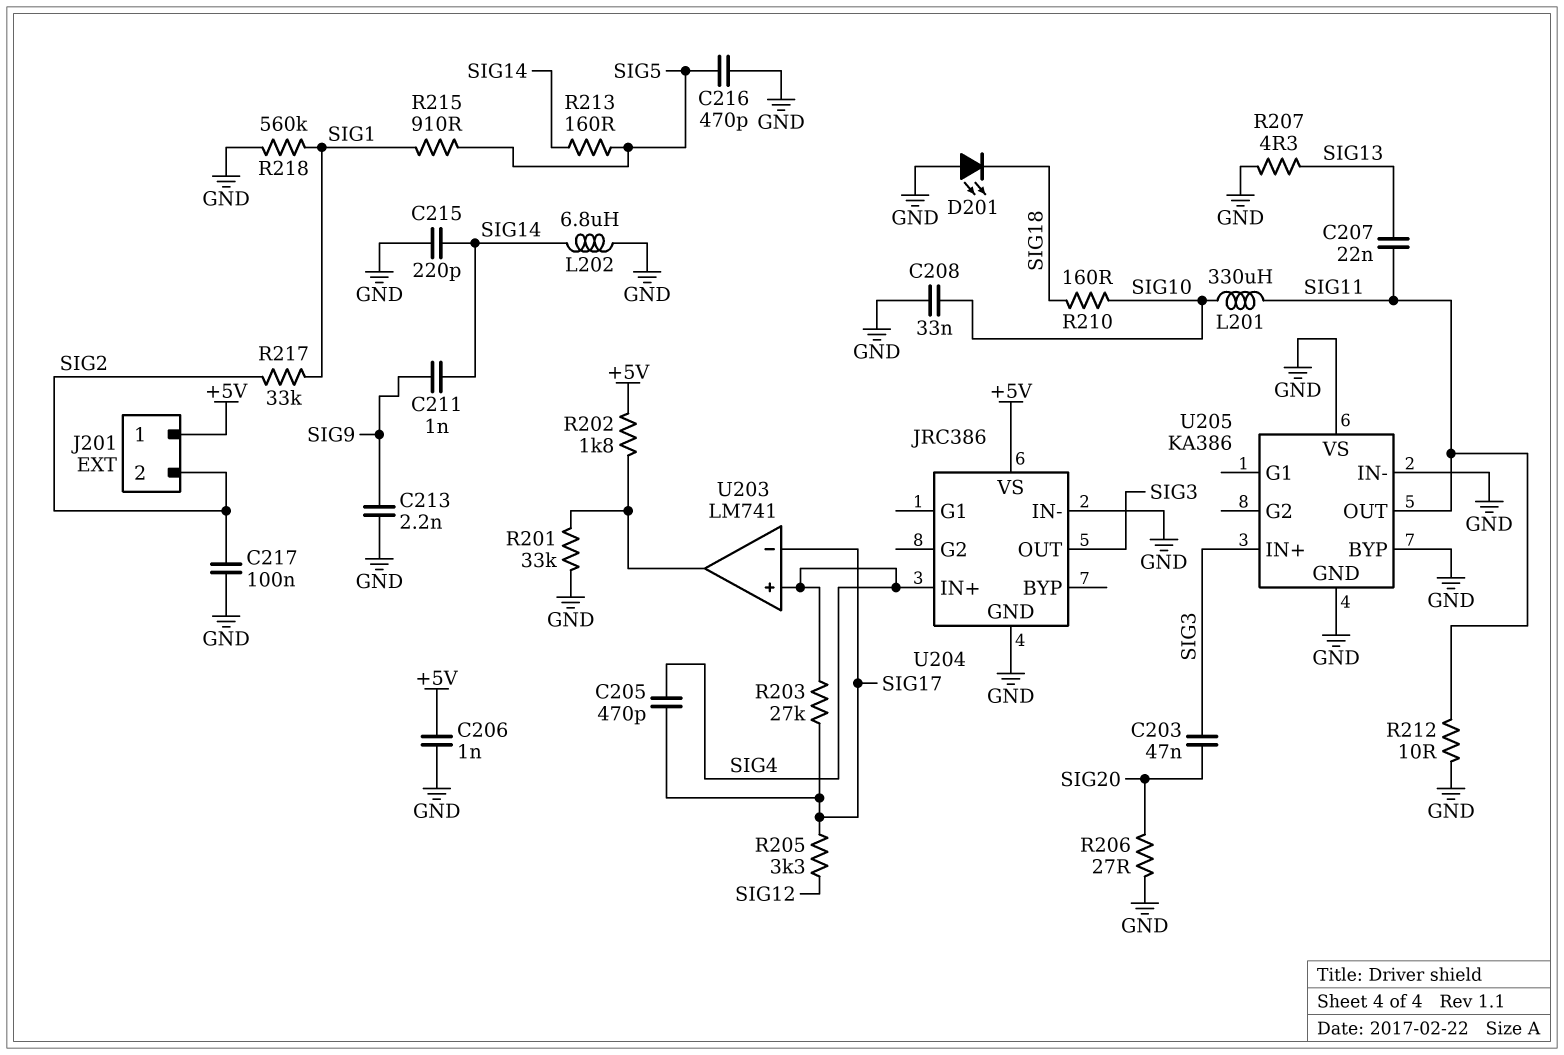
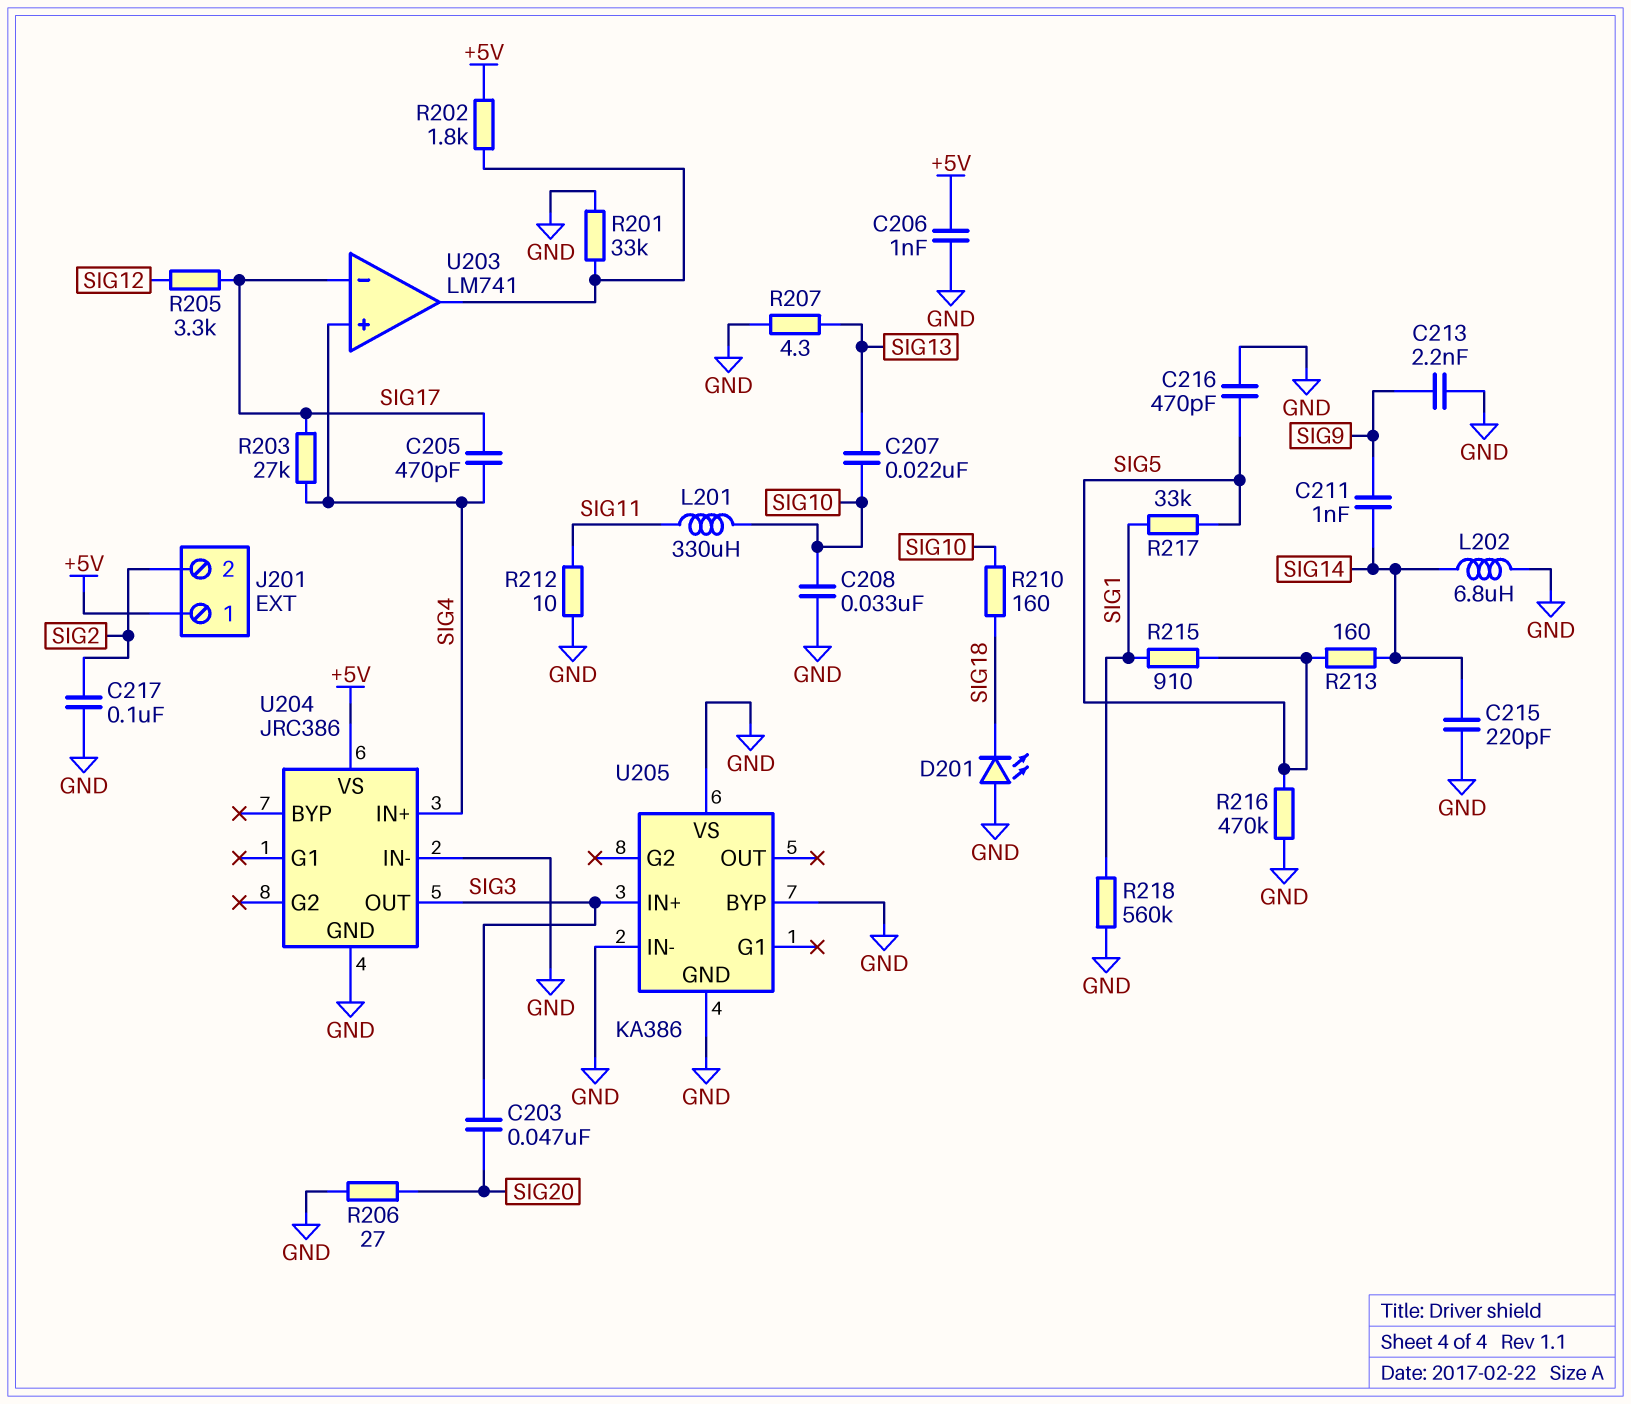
C207: 22nF (SIG11, SIG13) -> 22nF (SIG10, SIG13)
R216: none -> 470k (GND, SIG5)
R217: 33k (SIG1, SIG2) -> 33k (SIG1, SIG5)
U205 pin OUT: SIG11 -> none

